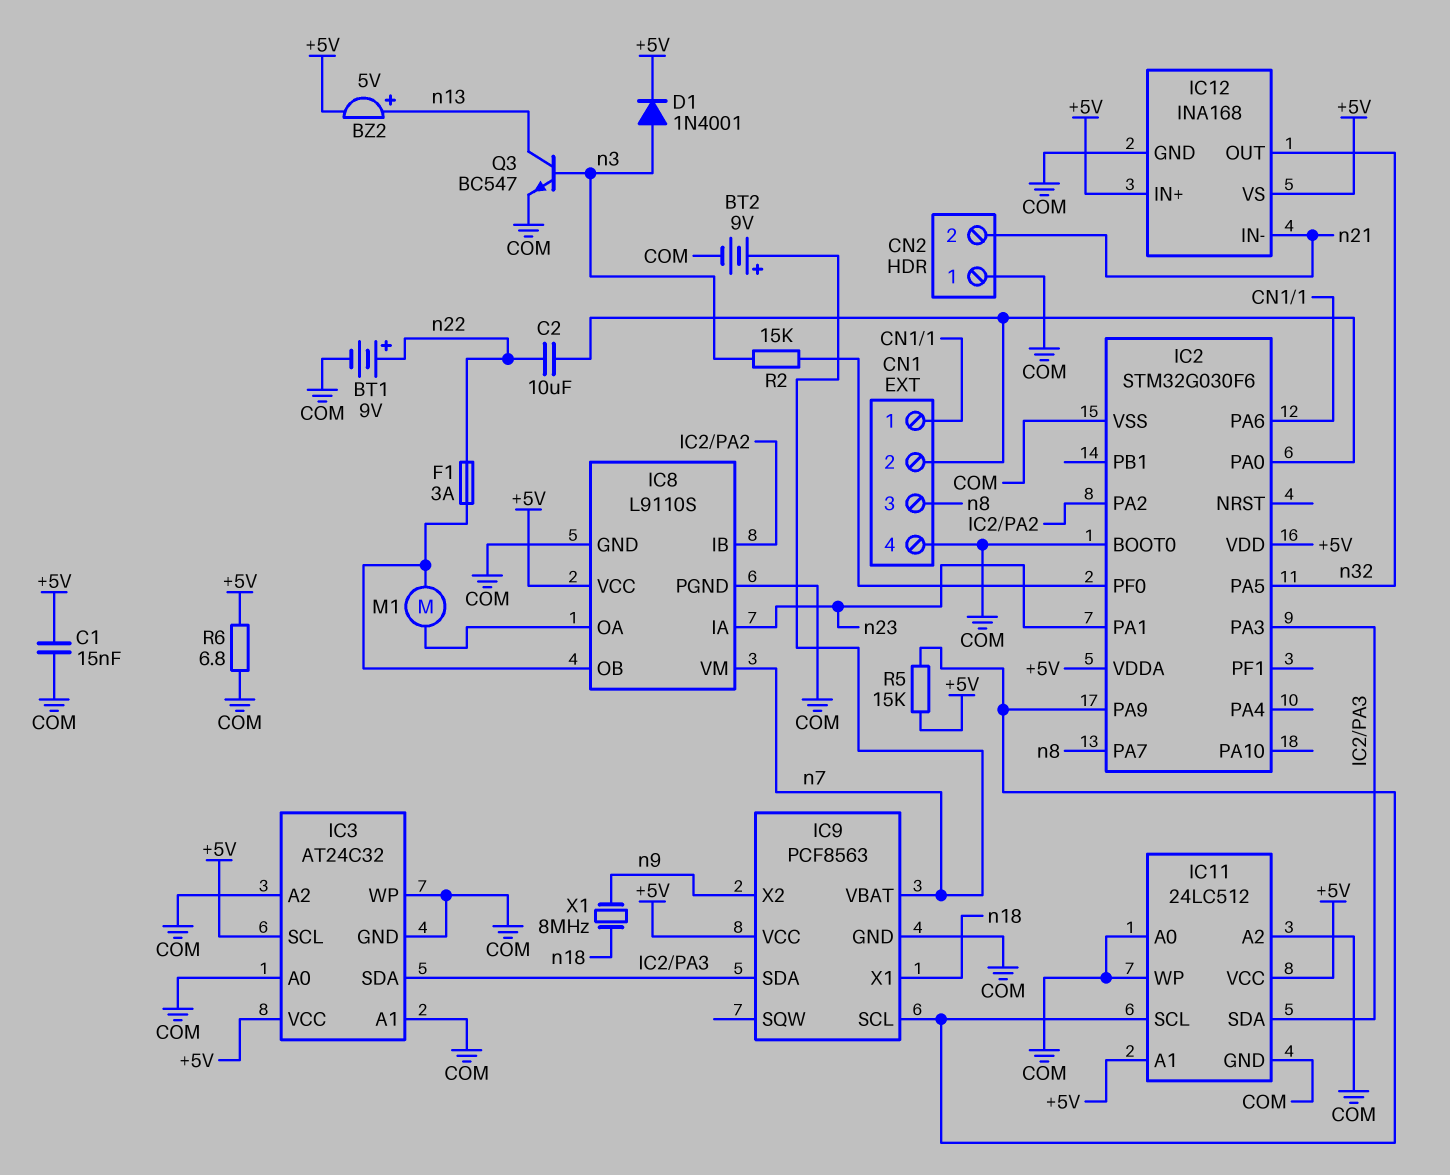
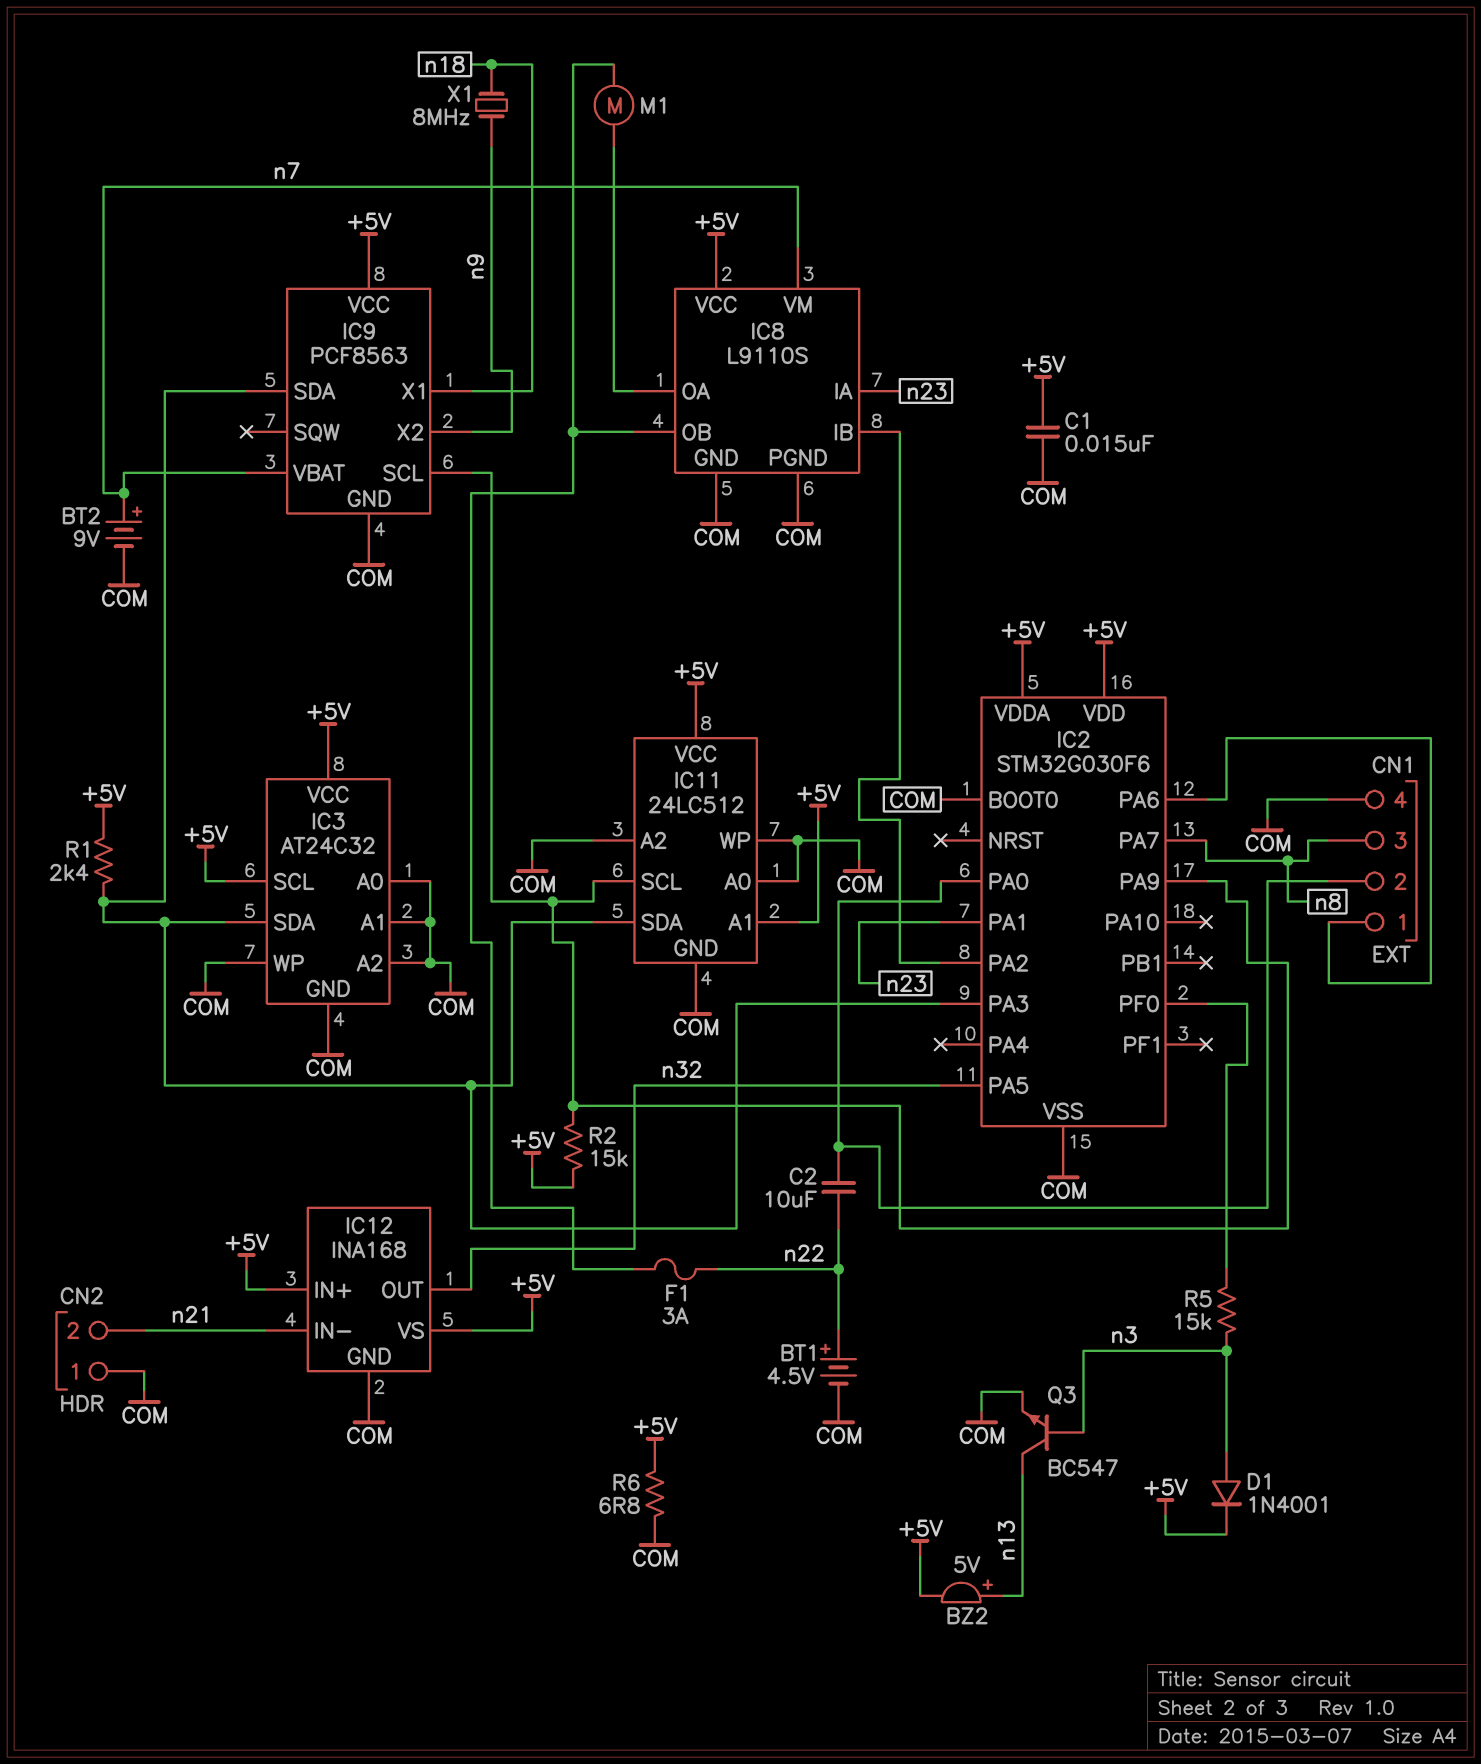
BT1: 9V (plus n22, minus COM) -> 4.5V (plus n22, minus COM)
R1: none -> 2.4k (+5V, IC2/PA3)
R2: 15k (IC2/PF0, n3) -> 15k (+5V, IC2/PA9)
R5: 15k (+5V, IC2/PA9) -> 15k (IC2/PF0, n3)

